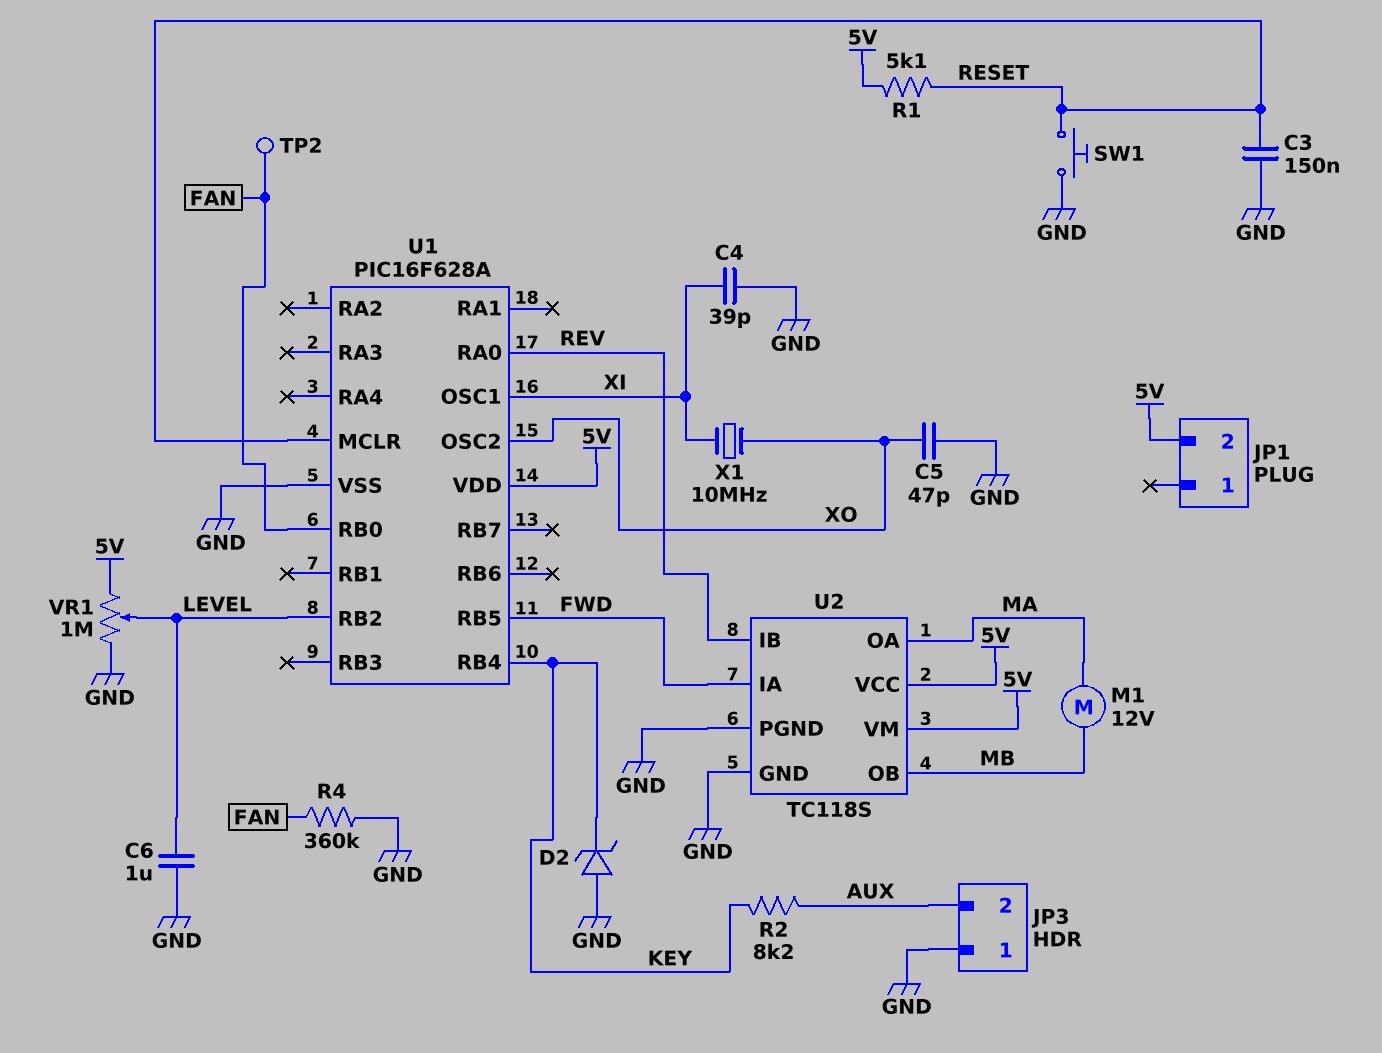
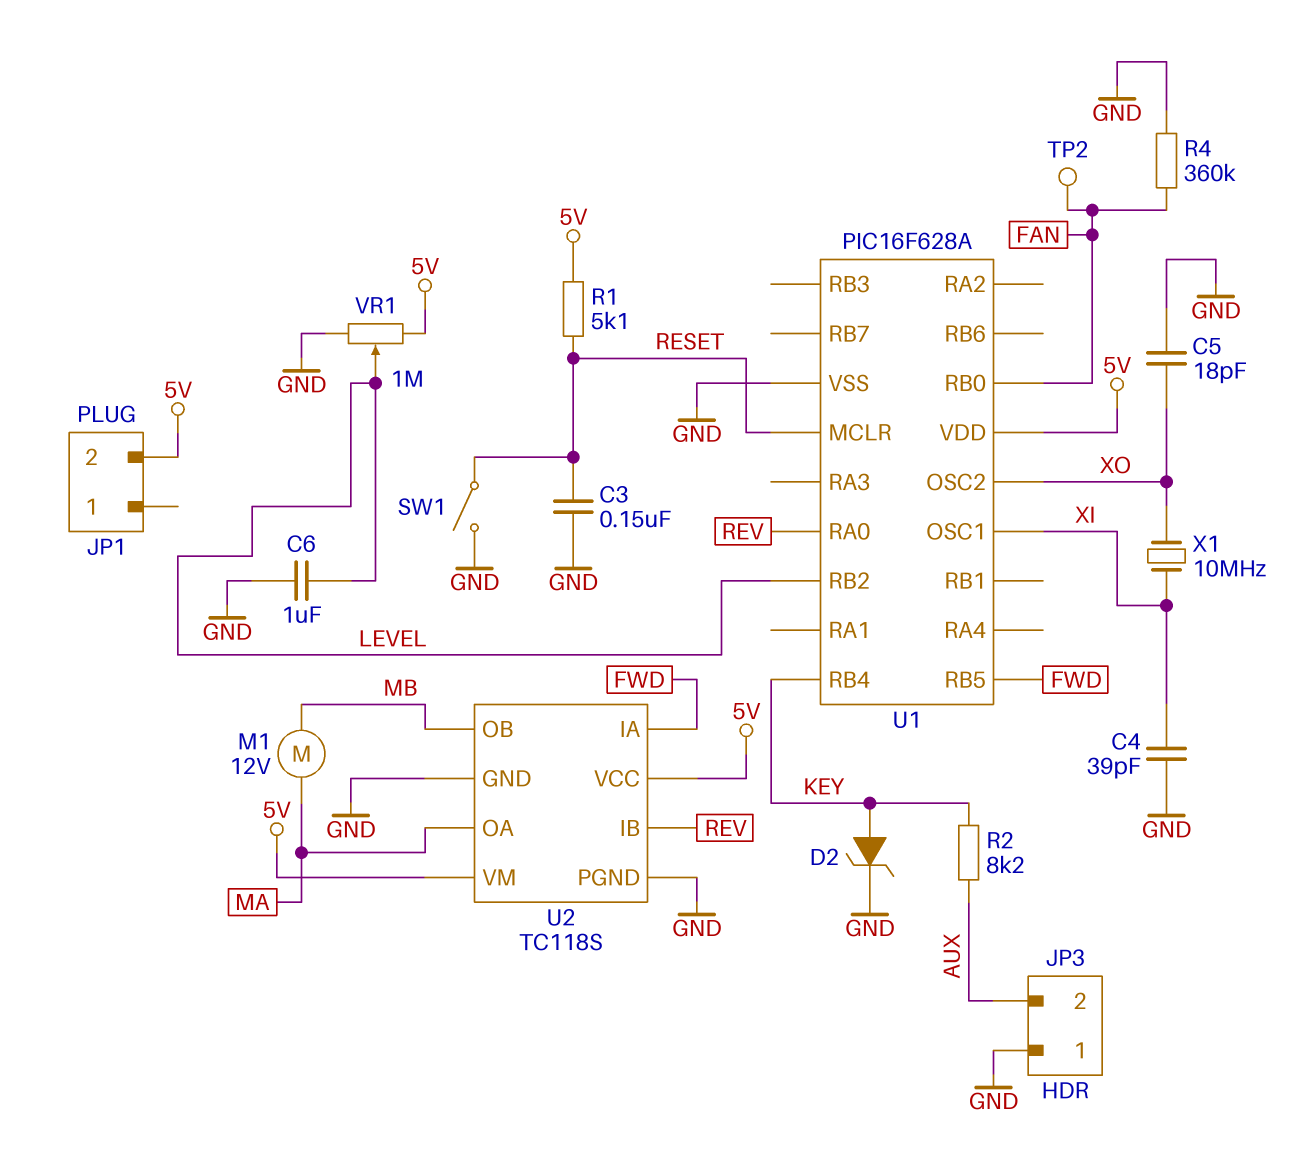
C5: 47pF (GND, XO) -> 18pF (GND, XO)
D2: zener (A GND, K KEY) -> zener (A KEY, K GND)
SW1: button (GND, RESET) -> switch (GND, RESET)

